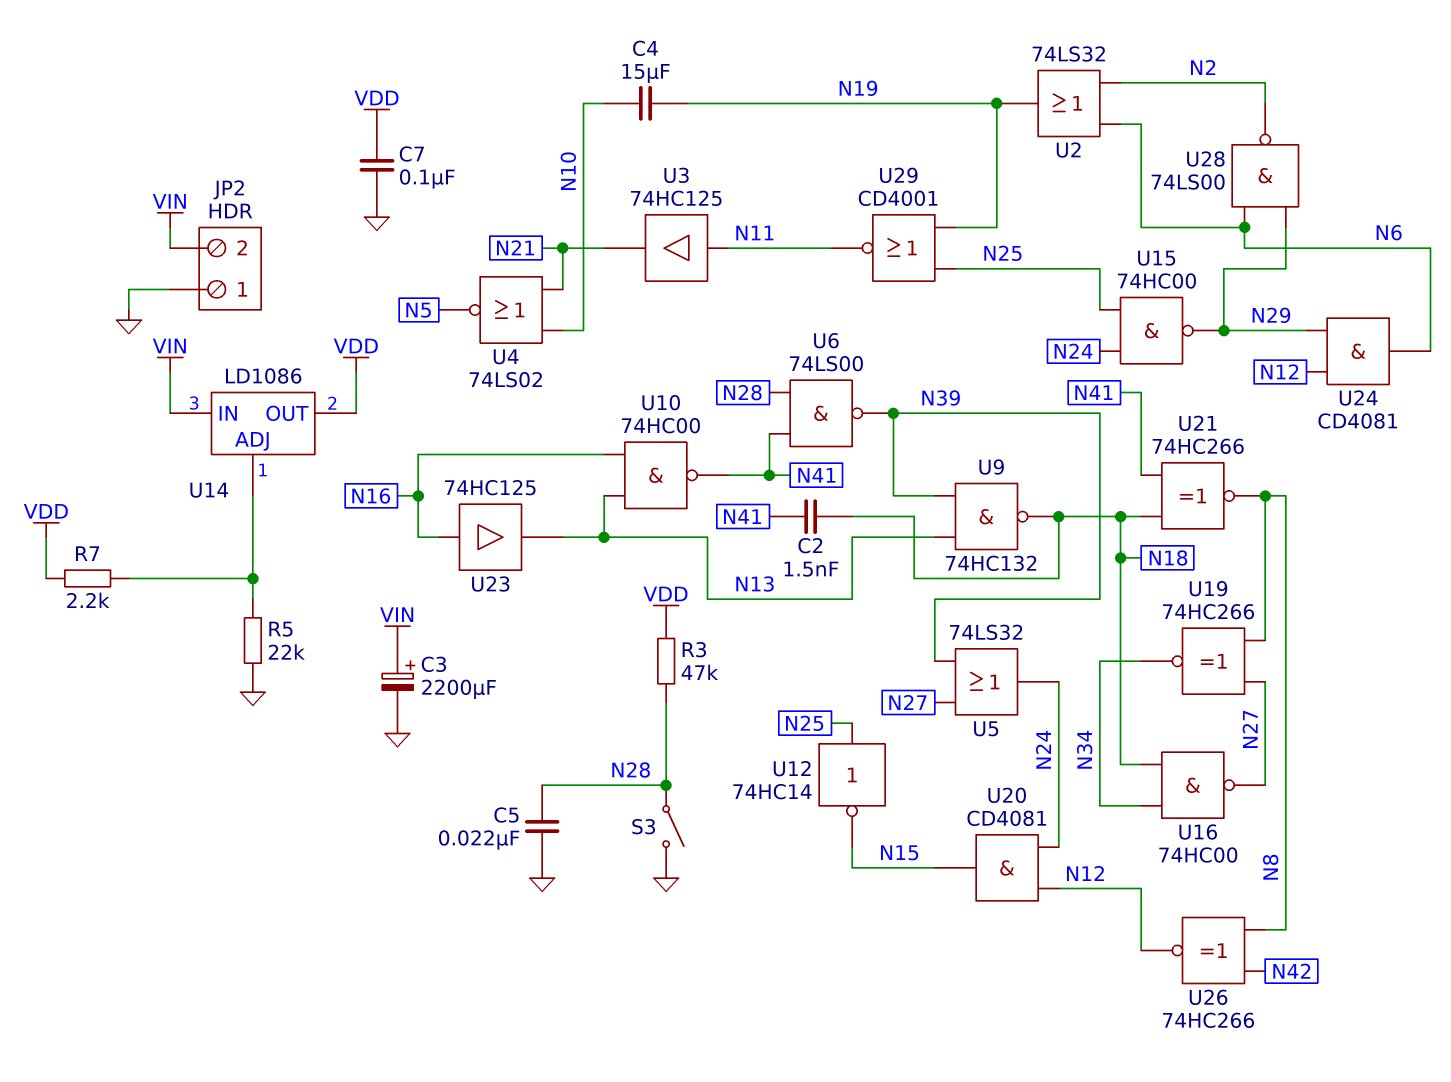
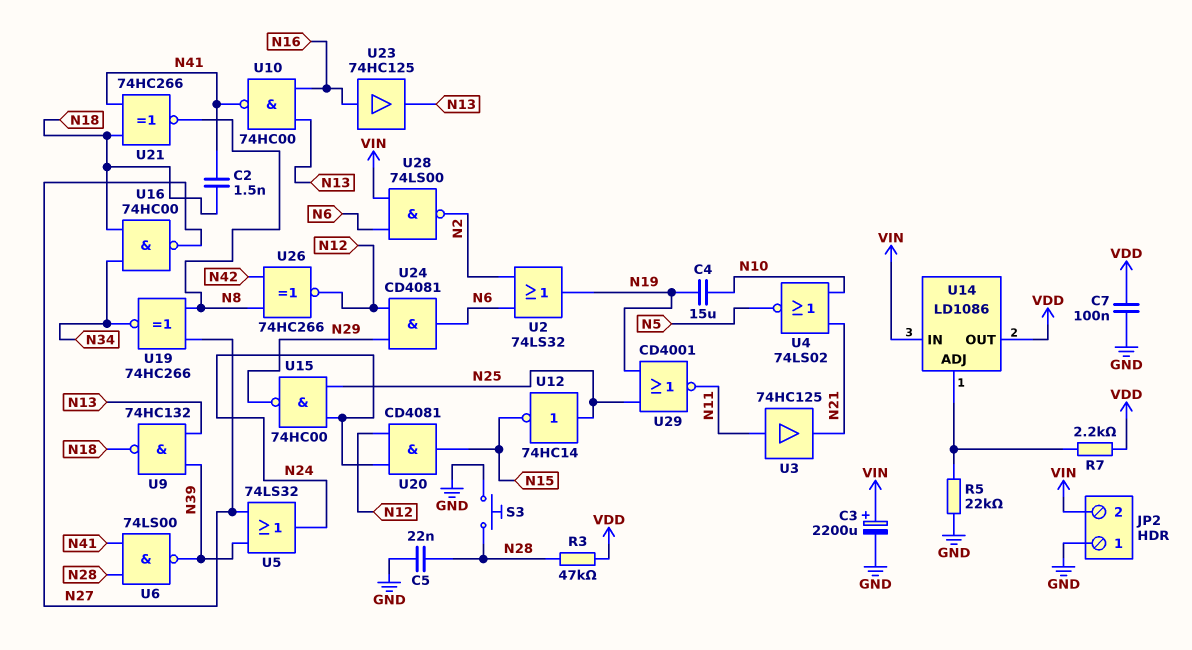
S3: switch (GND, N28) -> button (GND, N28)
U28: NAND 74LS00 (in N6, in N29, out N2) -> NAND 74LS00 (in N6, in VIN, out N2)

